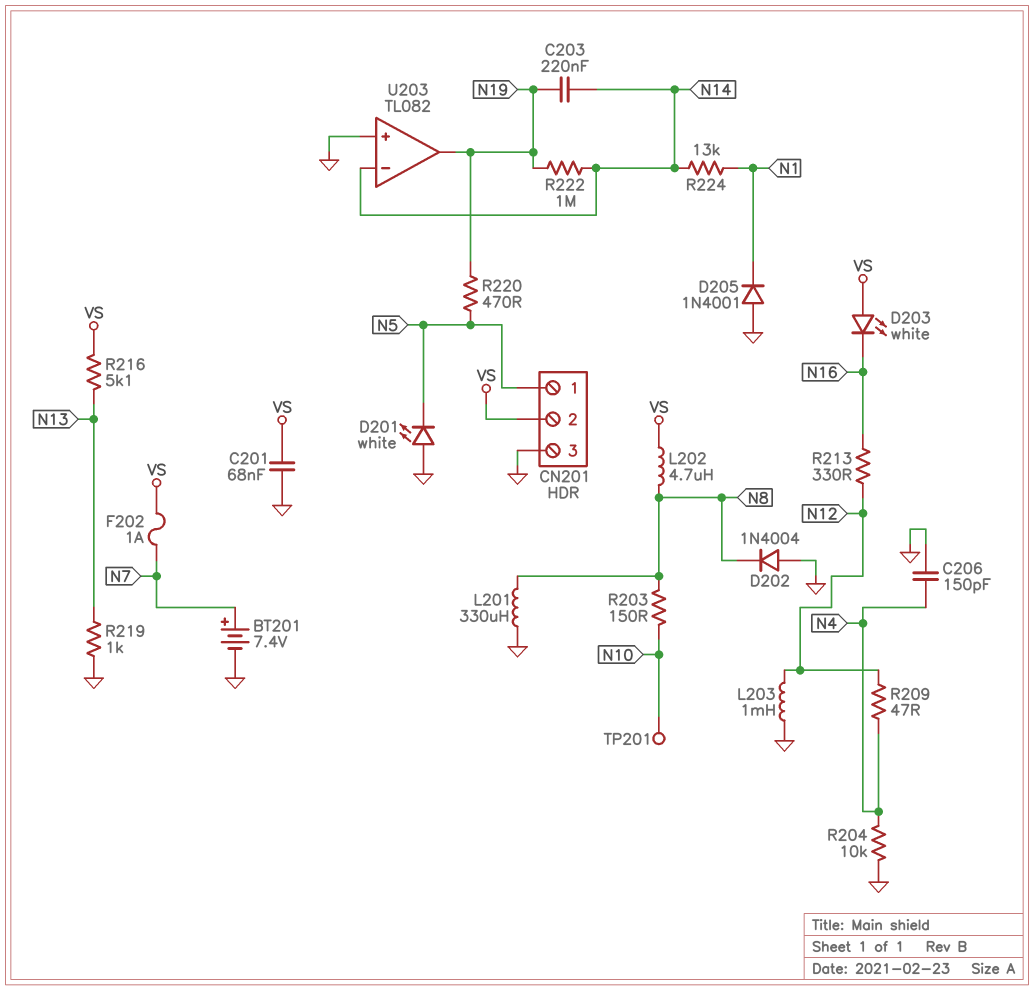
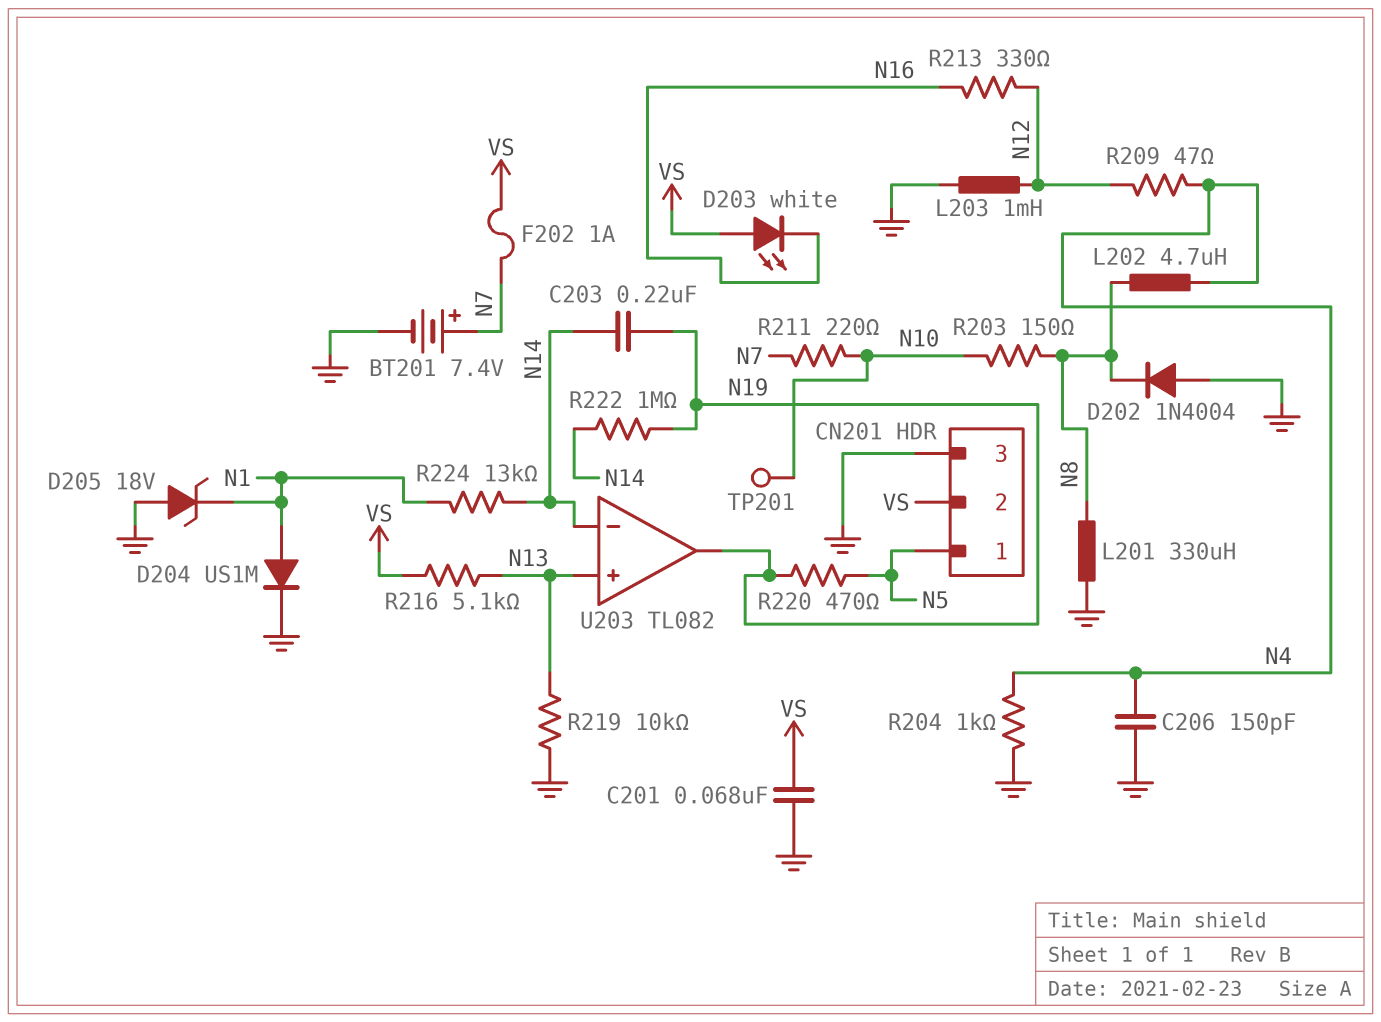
D201: LED white (A GND, K N5) -> none
D204: none -> diode US1M (A N1, K GND)
D205: diode 1N4001 (A GND, K N1) -> zener 18V (A GND, K N1)
L202: 4.7uH (N8, VS) -> 4.7uH (N4, N8)
R204: 10k (GND, N4) -> 1k (GND, N4)
R211: none -> 220 (N7, N10)
R219: 1k (GND, N13) -> 10k (GND, N13)
U203 pin in+: GND -> N13

